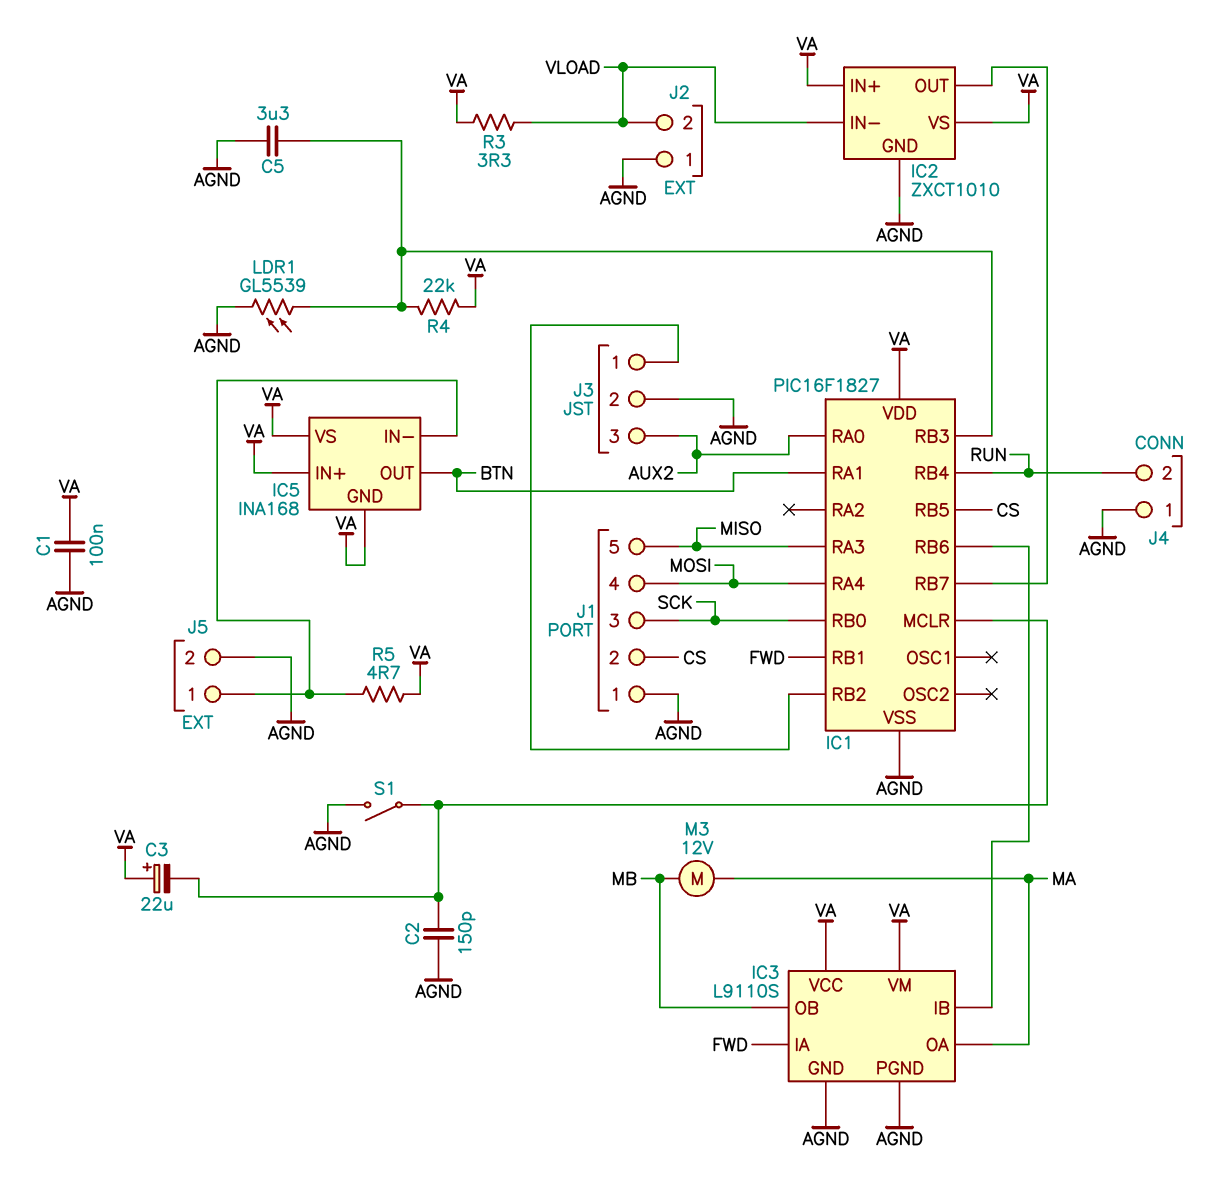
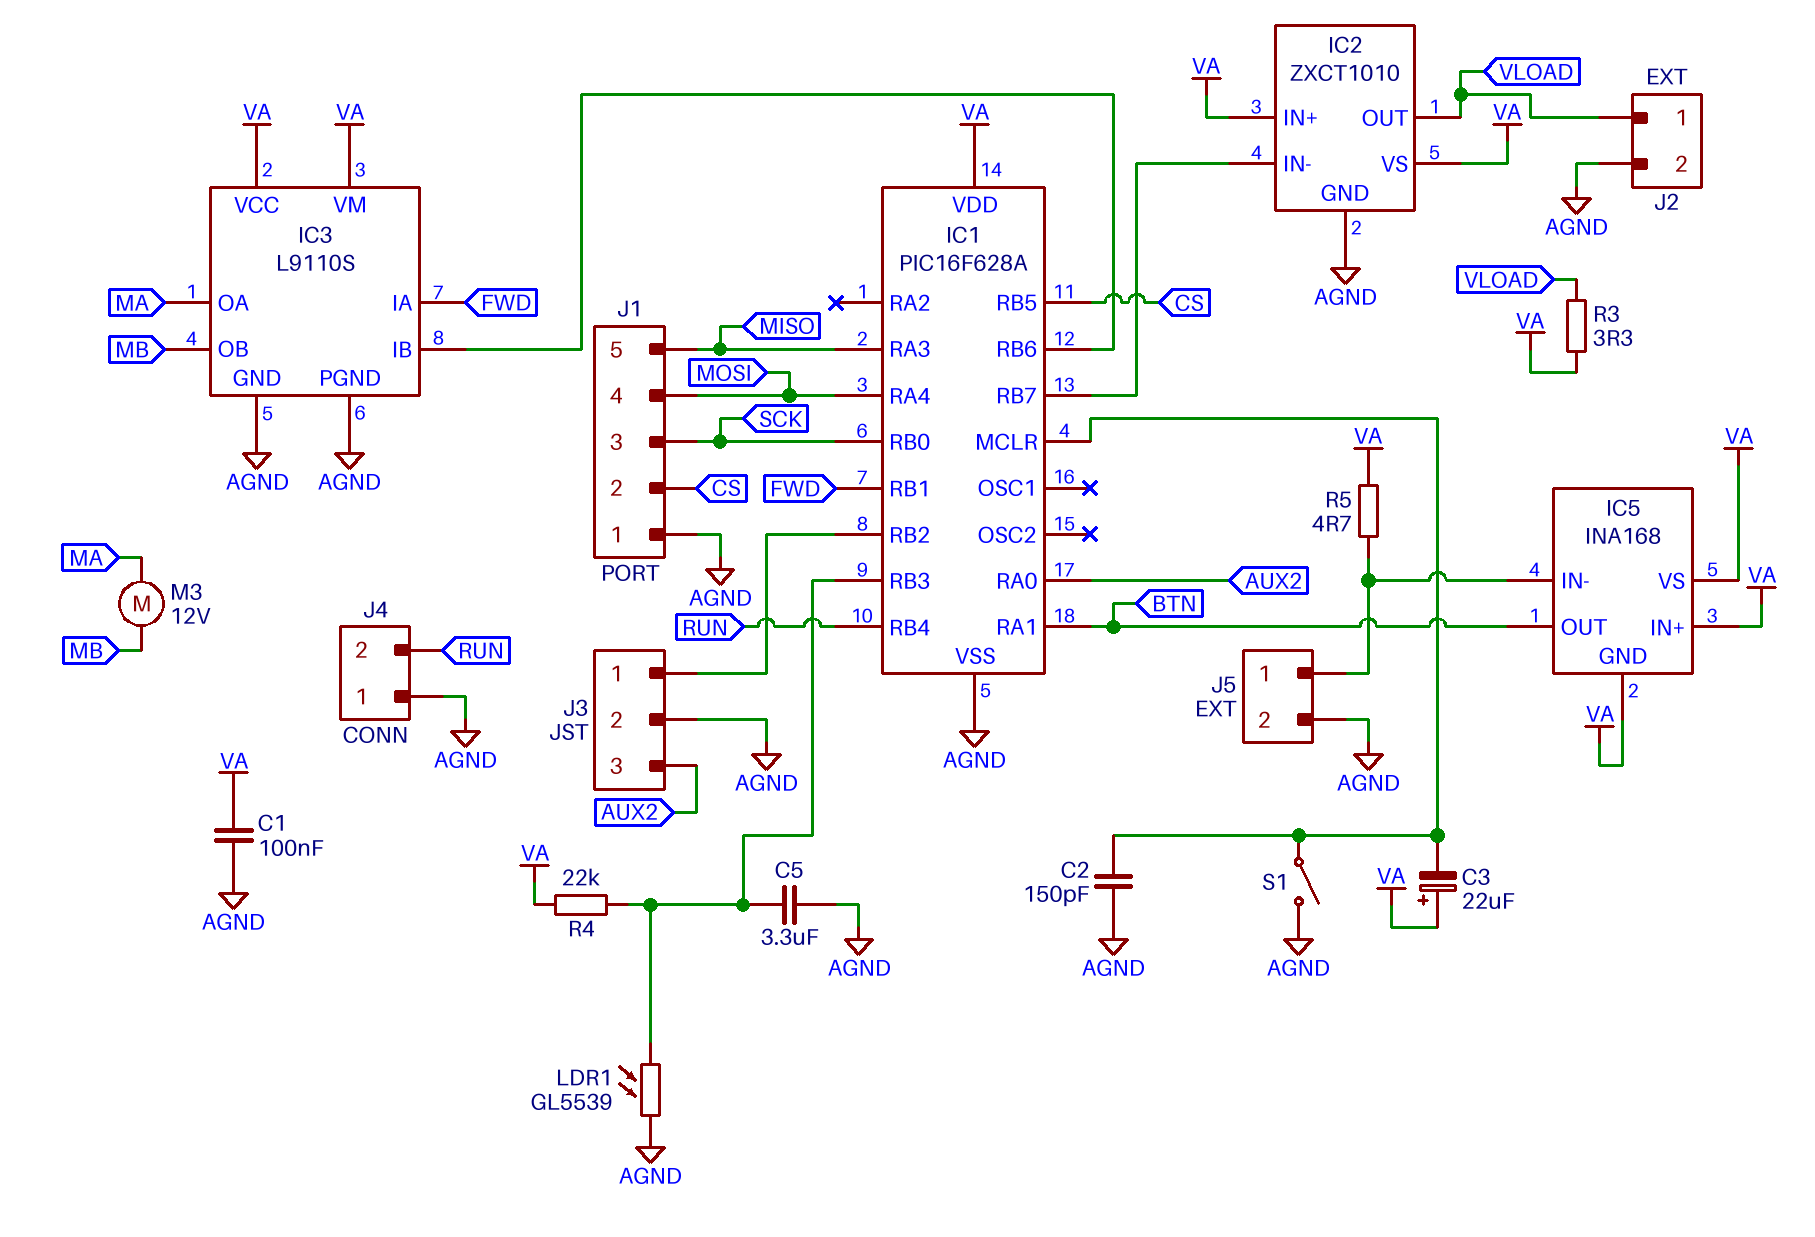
IC1: PIC16F1827 -> PIC16F628A
IC2 pin IN-: VLOAD -> IC1/RB7
IC2 pin OUT: IC1/RB7 -> VLOAD
J2 pin 1: AGND -> VLOAD
J2 pin 2: VLOAD -> AGND

